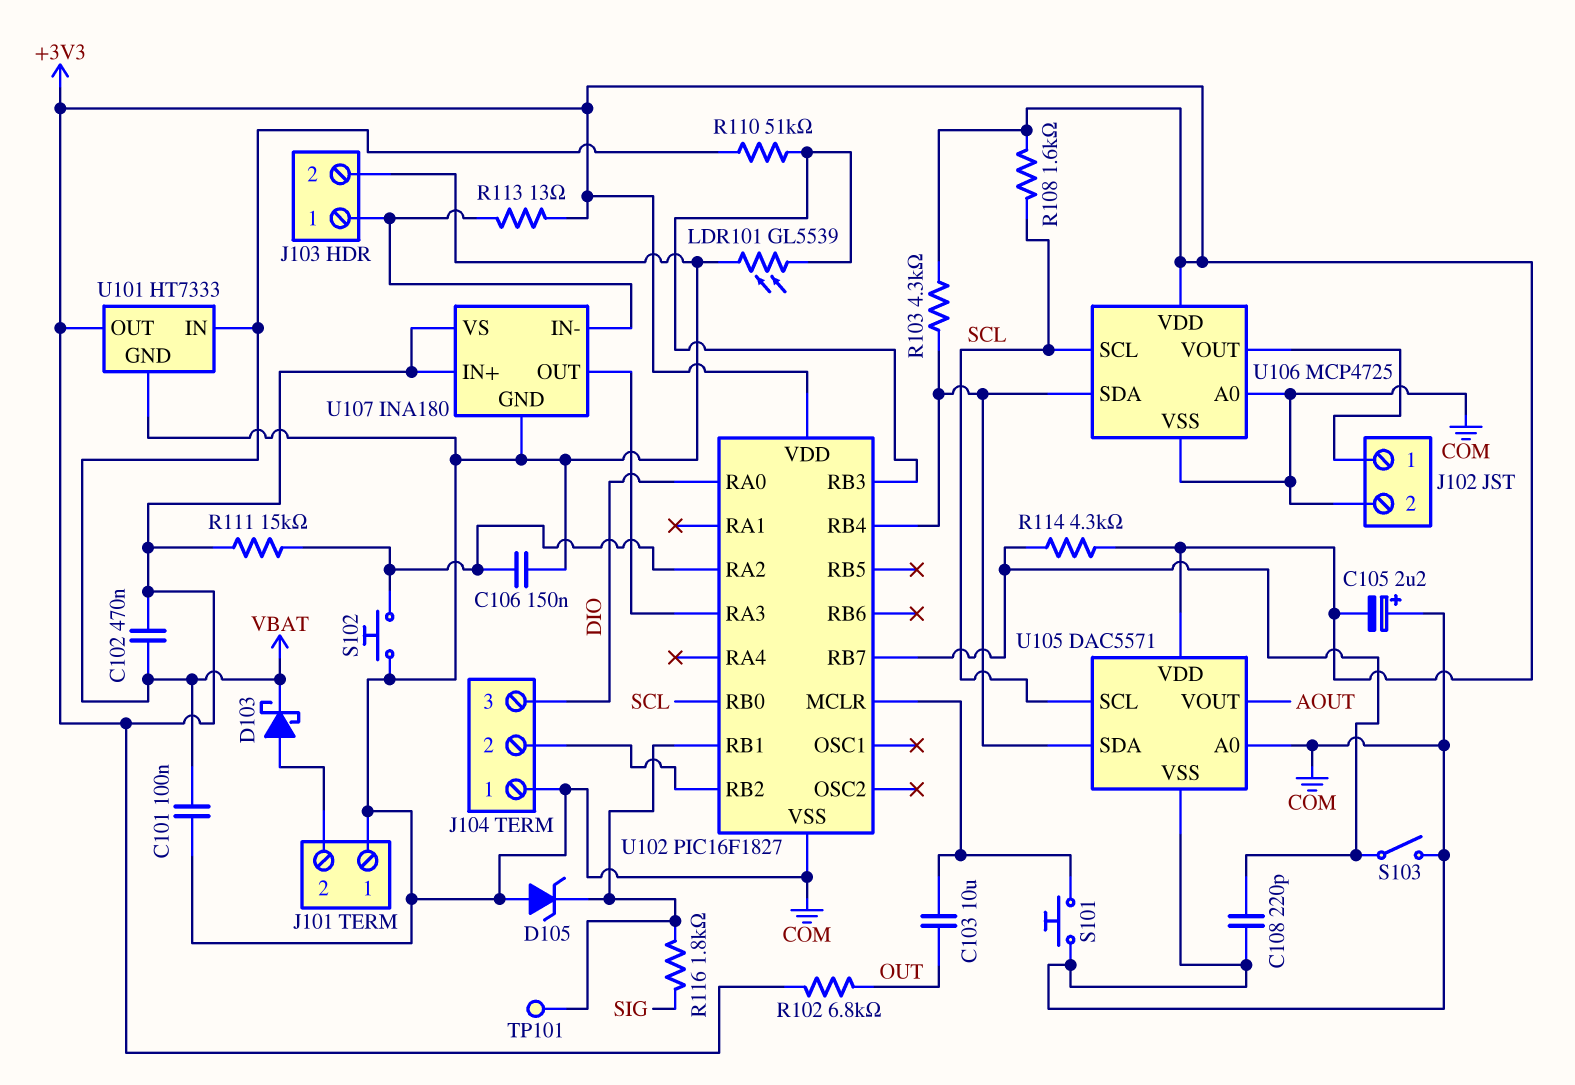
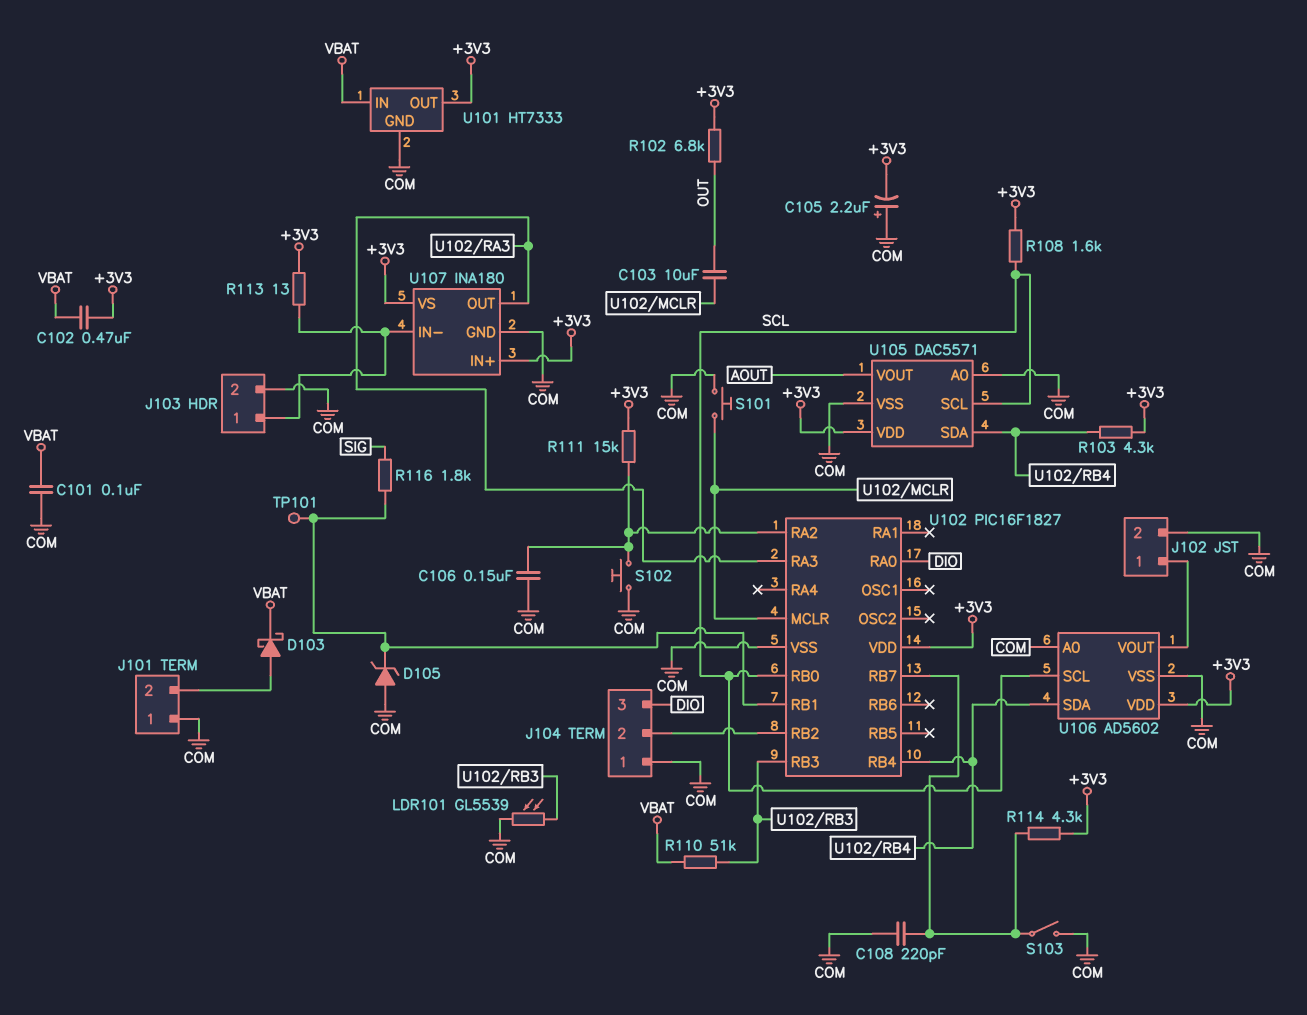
U106: MCP4725 -> AD5602

